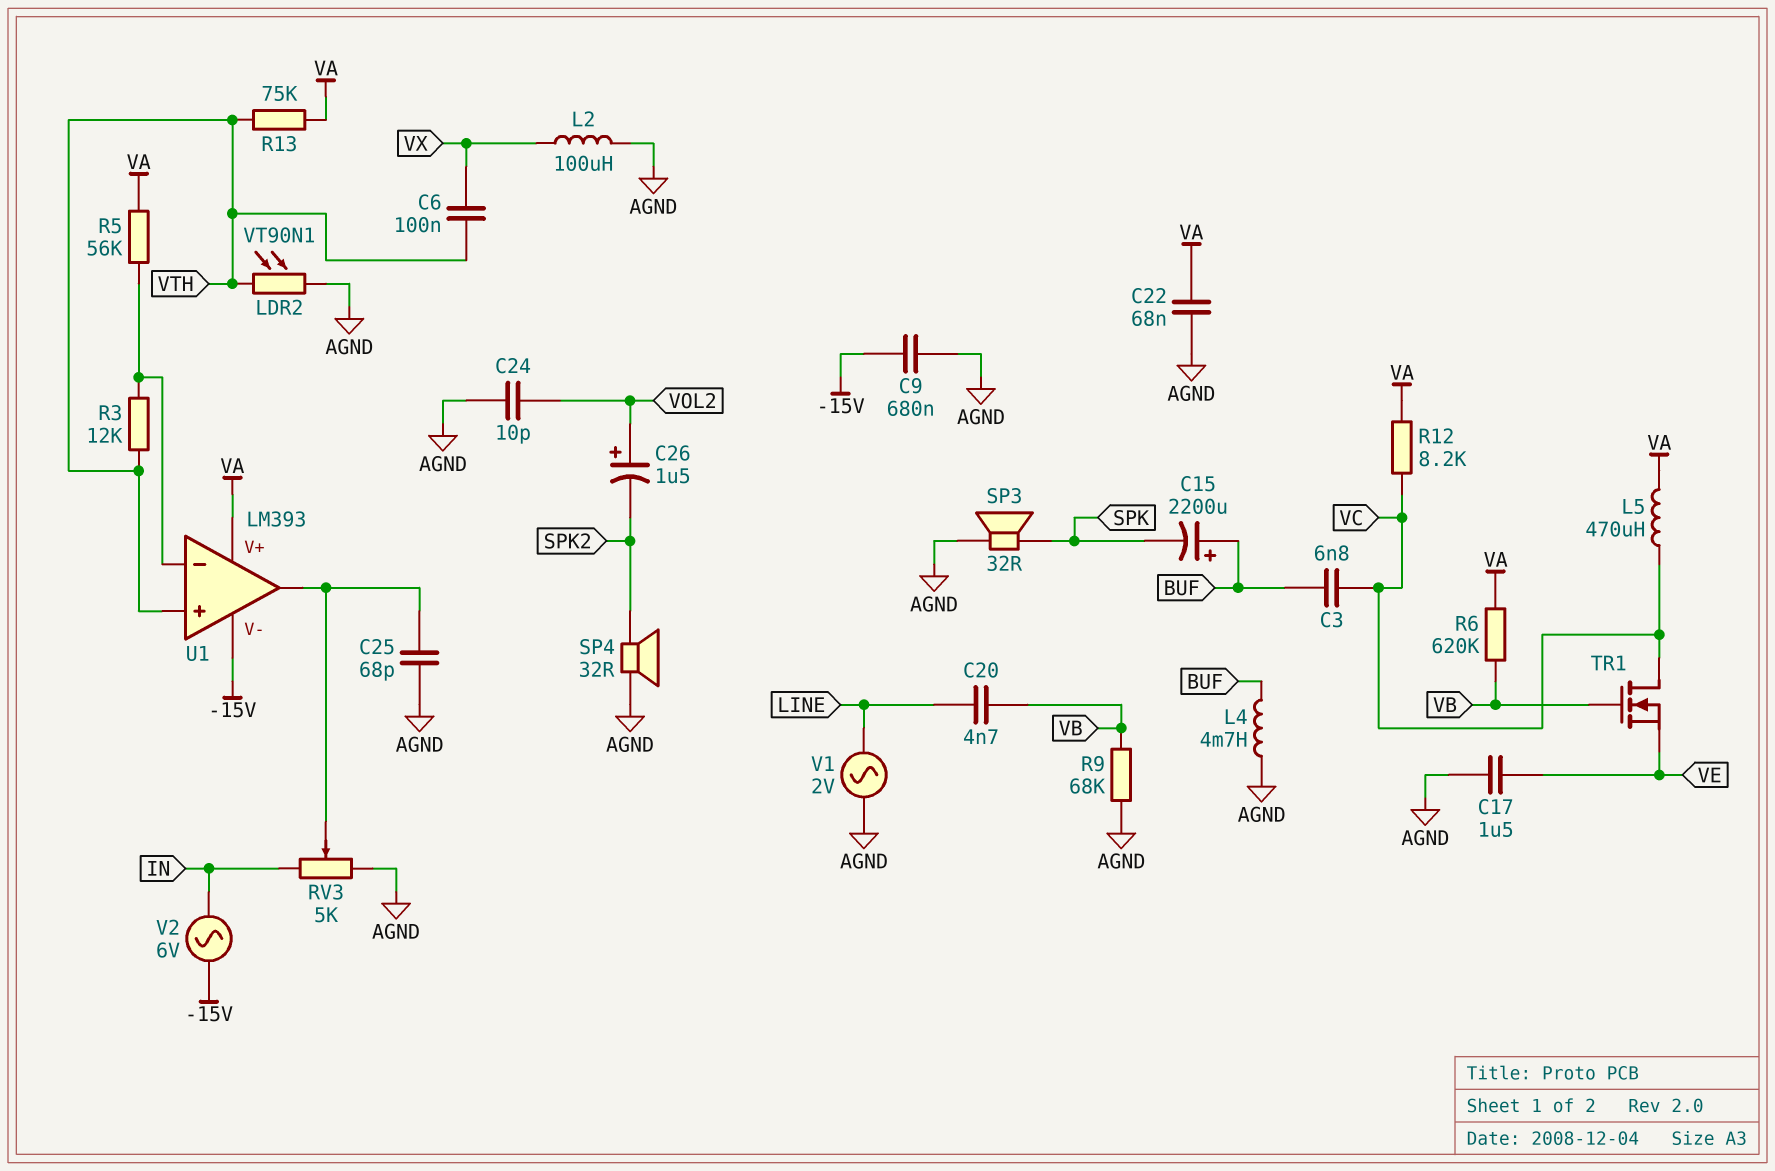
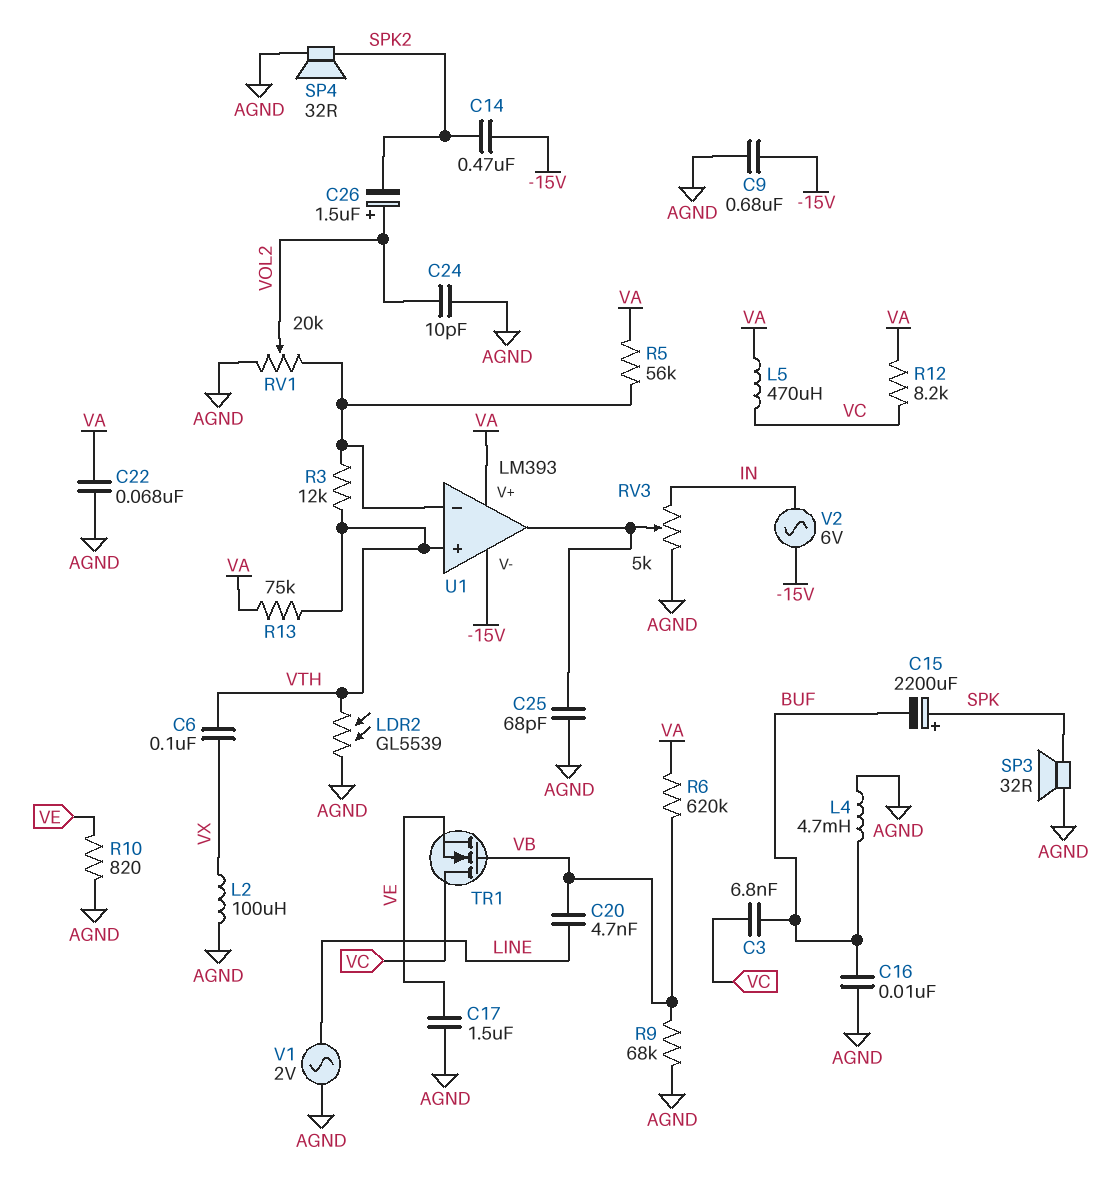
C14: none -> 470nF (-15V, SPK2)
C15: 2200uF (plus BUF, minus SPK) -> 2200uF (plus SPK, minus BUF)
C16: none -> 10nF (AGND, BUF)
LDR2: VT90N1 (AGND, VTH) -> GL5539 (AGND, VTH)
R10: none -> 820 (AGND, VE)
RV1: none -> 20k (AGND, U1/in-, wiper VOL2)

